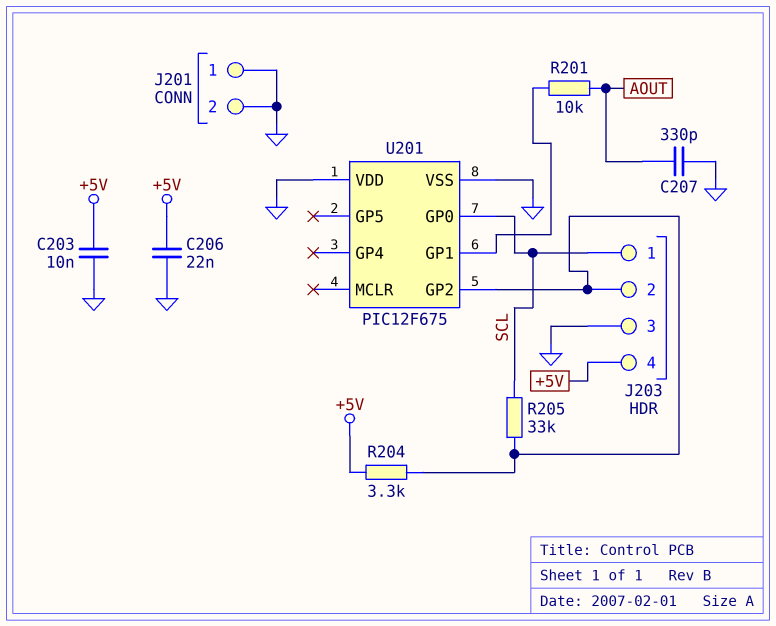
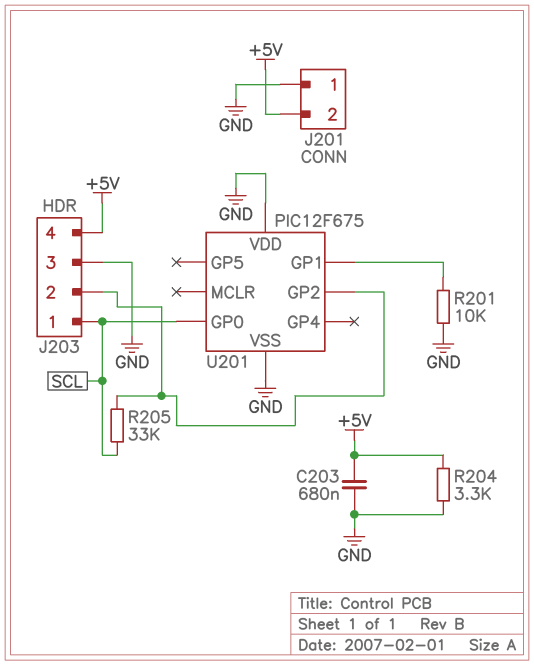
C203: 10nF (+5V, GND) -> 680nF (+5V, GND)
C206: 22nF (+5V, GND) -> none
C207: 330pF (AOUT, GND) -> none
J201 pin 2: GND -> +5V
R201: 10k (AOUT, U201/GP1) -> 10k (GND, U201/GP1)
R204: 3.3k (+5V, J203/2) -> 3.3k (+5V, GND)

